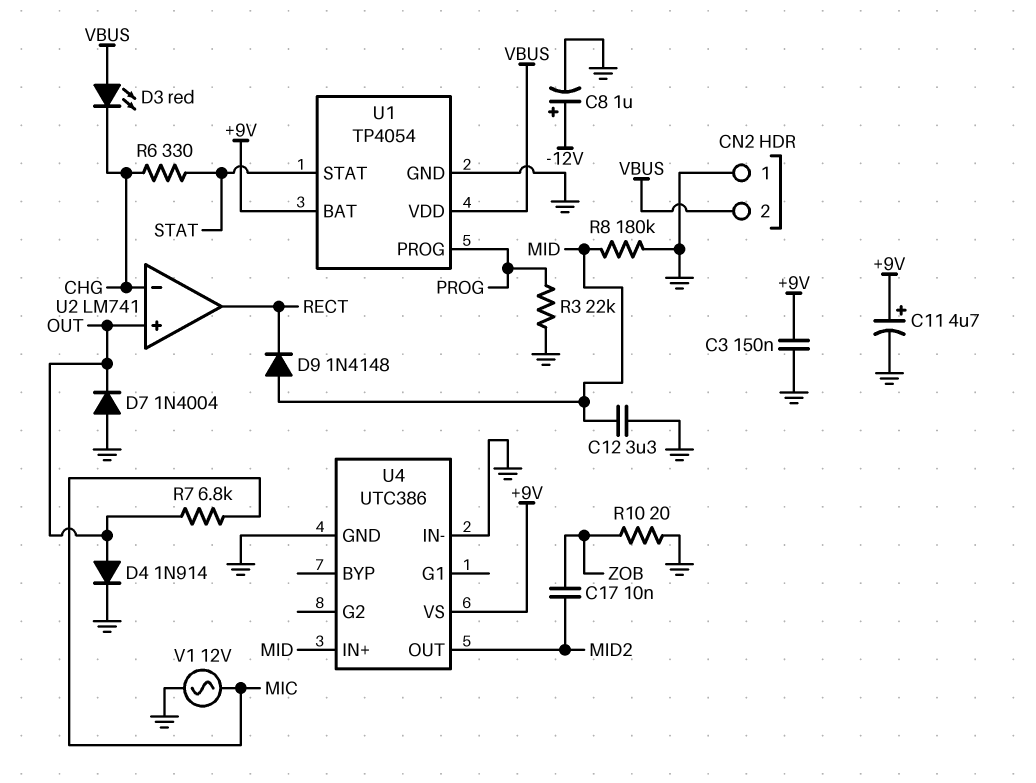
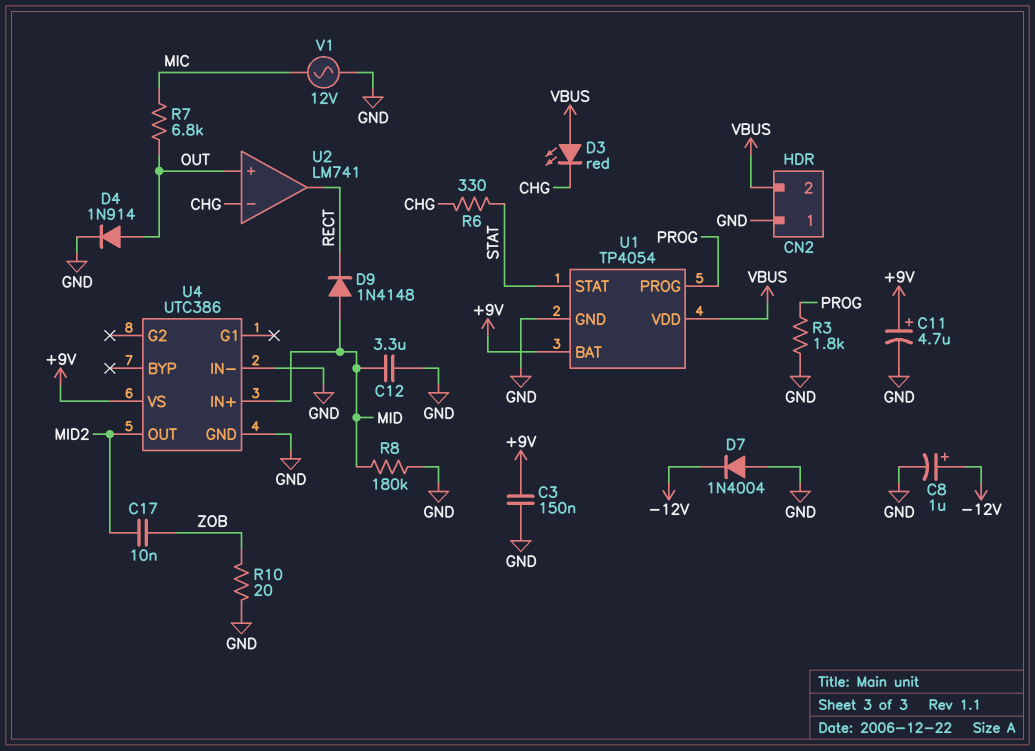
D7: diode 1N4004 (A GND, K OUT) -> diode 1N4004 (A GND, K -12V)
R3: 22k (GND, PROG) -> 1.8k (GND, PROG)

